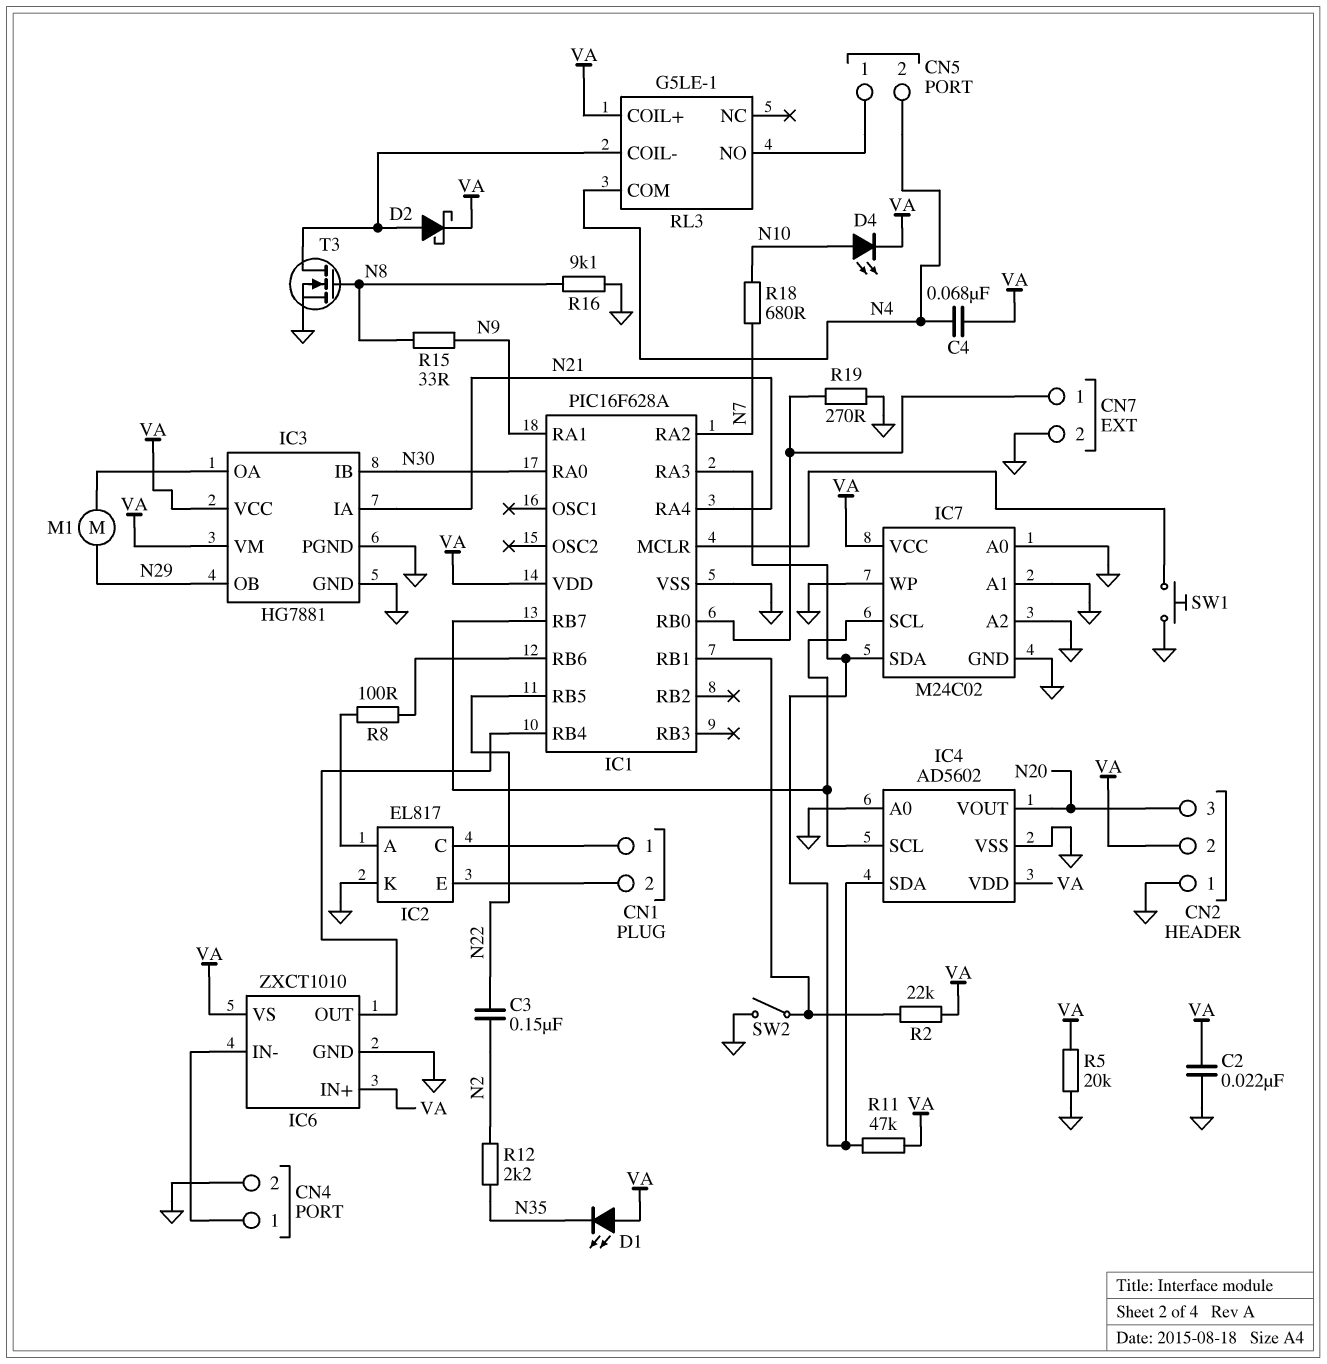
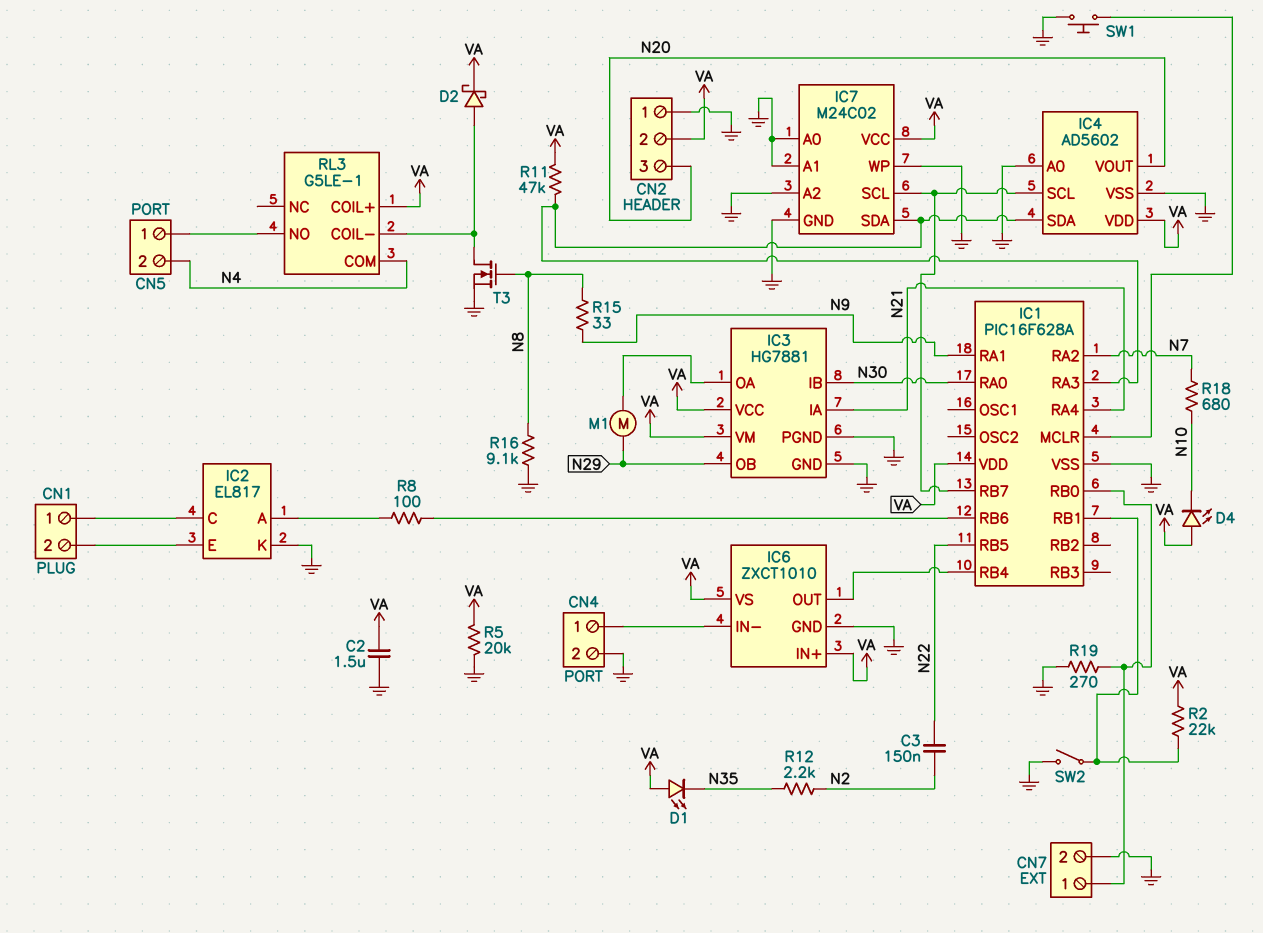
C2: 22nF (GND, VA) -> 1.5uF (GND, VA)
C4: 68nF (N4, VA) -> none
D4: LED (A N10, K VA) -> LED (A VA, K N10)

